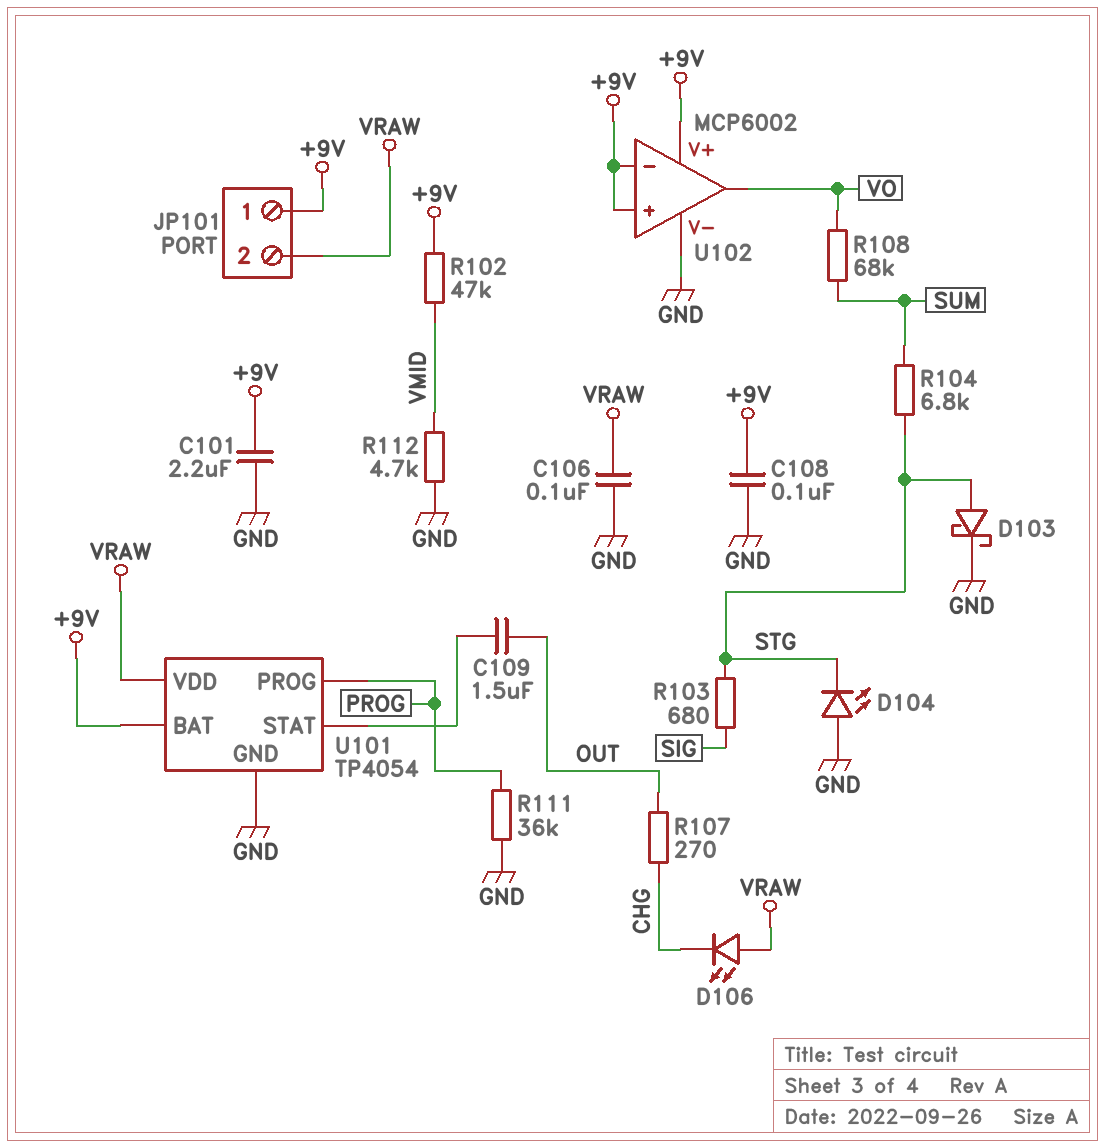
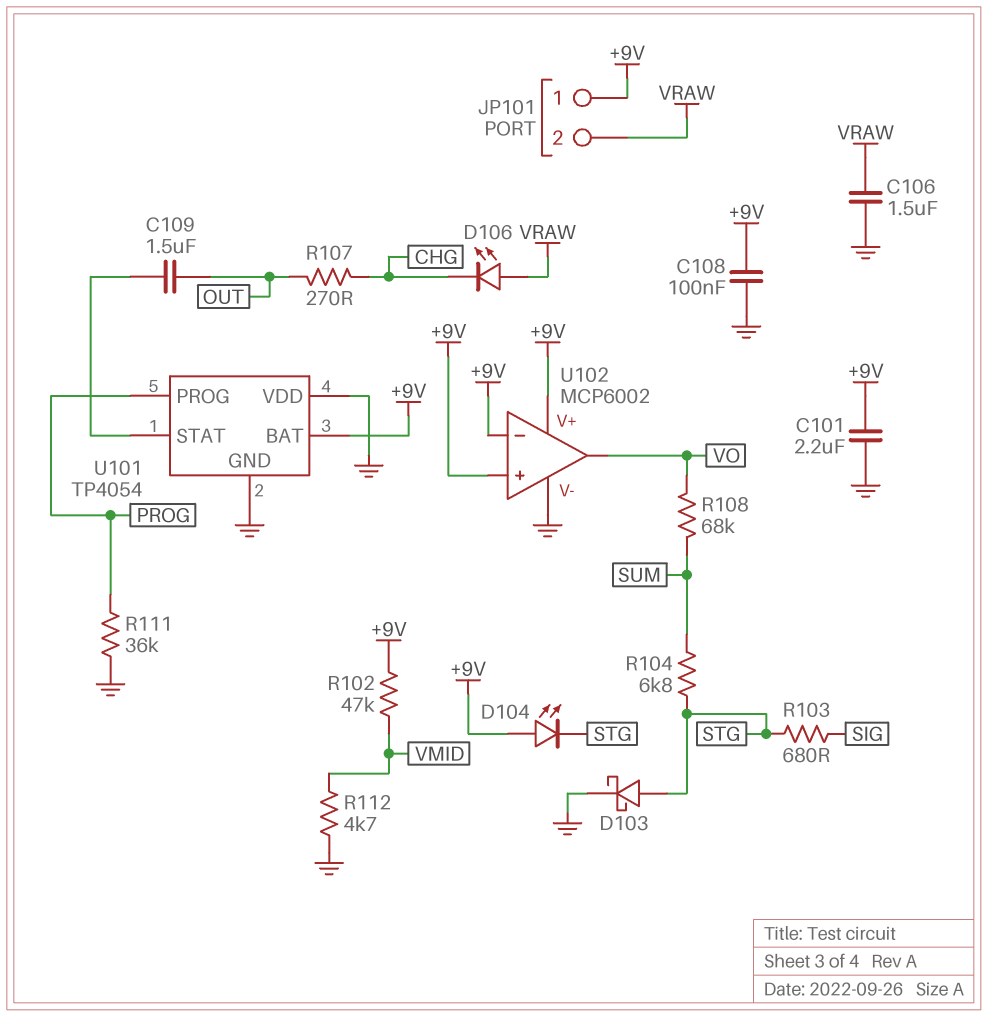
C106: 100nF (GND, VRAW) -> 1.5uF (GND, VRAW)
D104: LED (A GND, K STG) -> LED (A +9V, K STG)
U101 pin VDD: VRAW -> GND

